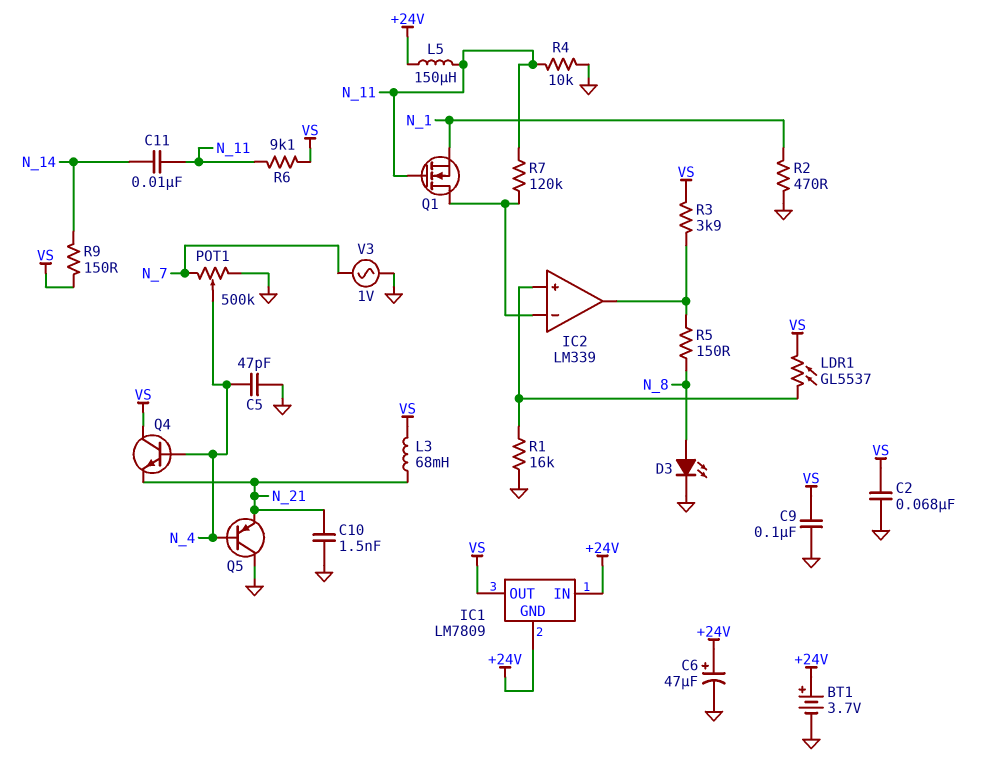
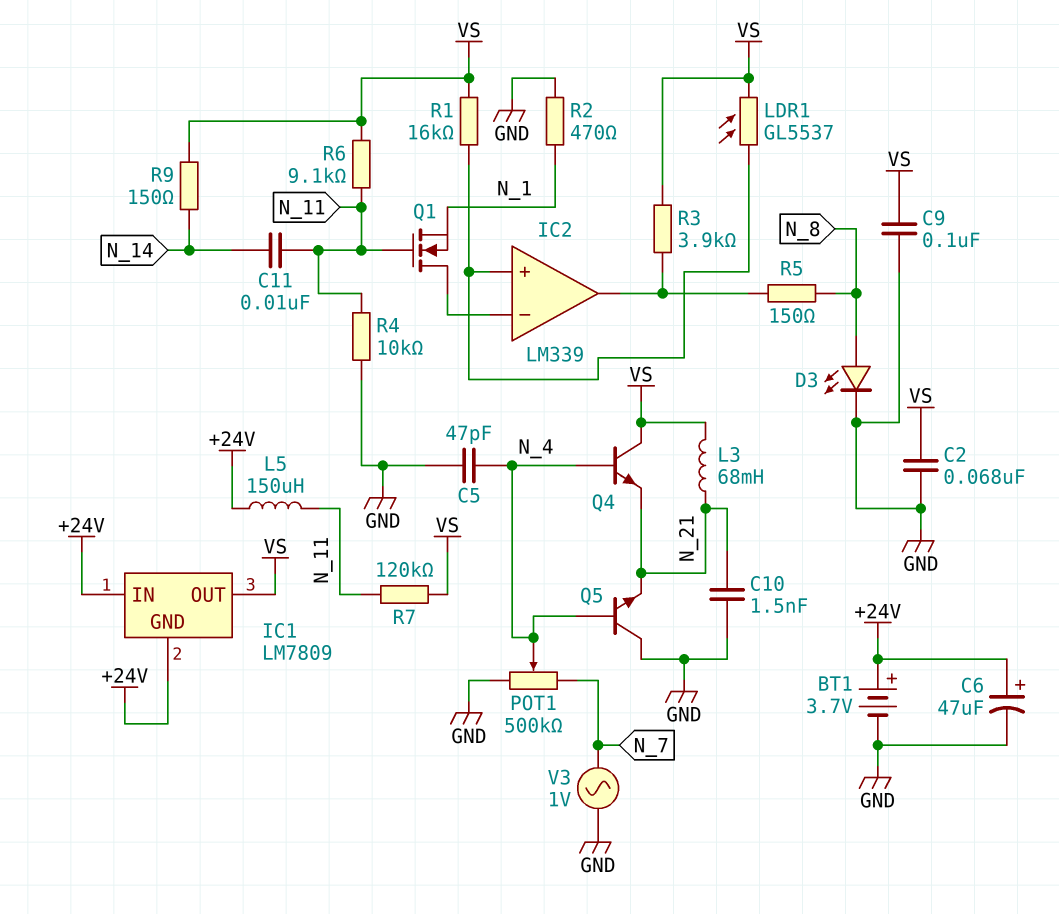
Q5: PNP (B N_4, C GND, E N_21) -> NPN (B N_4, C GND, E N_21)
R1: 16k (GND, IC2/in+) -> 16k (IC2/in+, VS)
R7: 120k (IC2/in-, N_11) -> 120k (N_11, VS)

